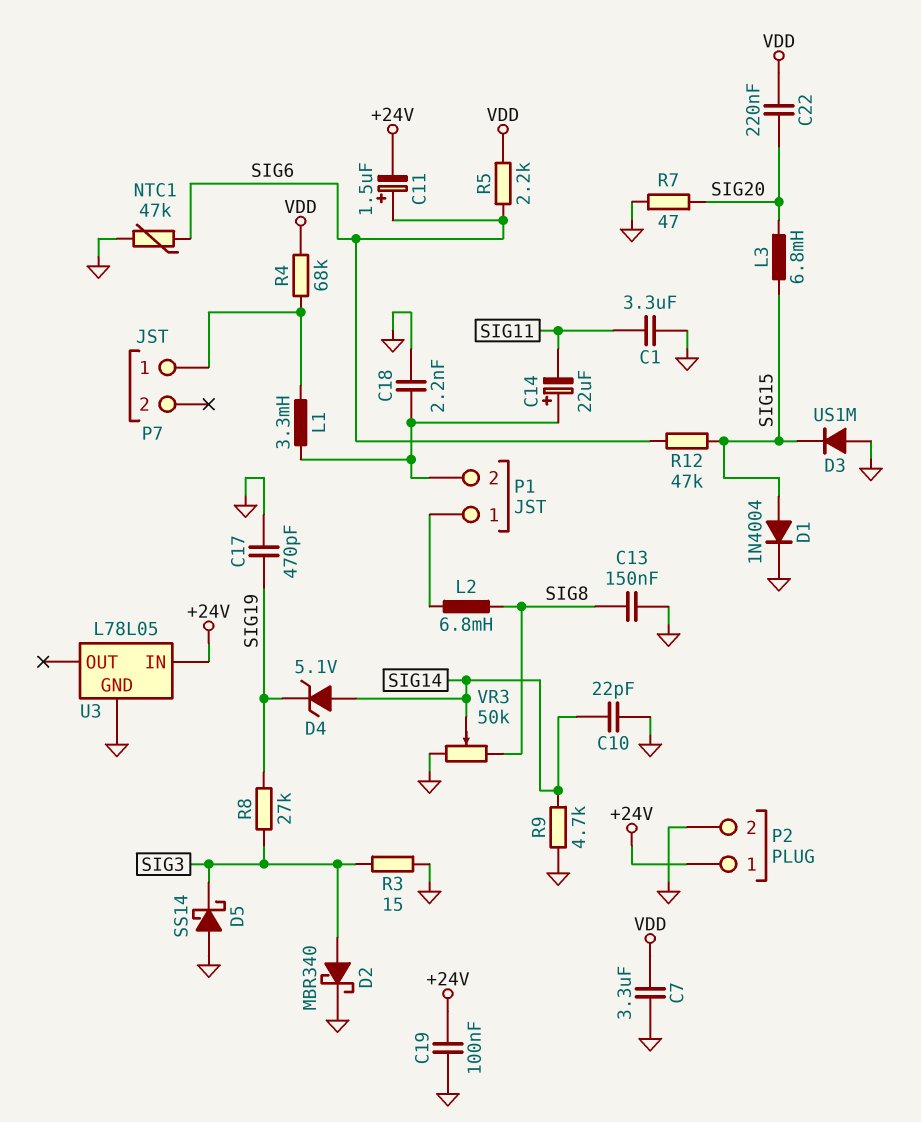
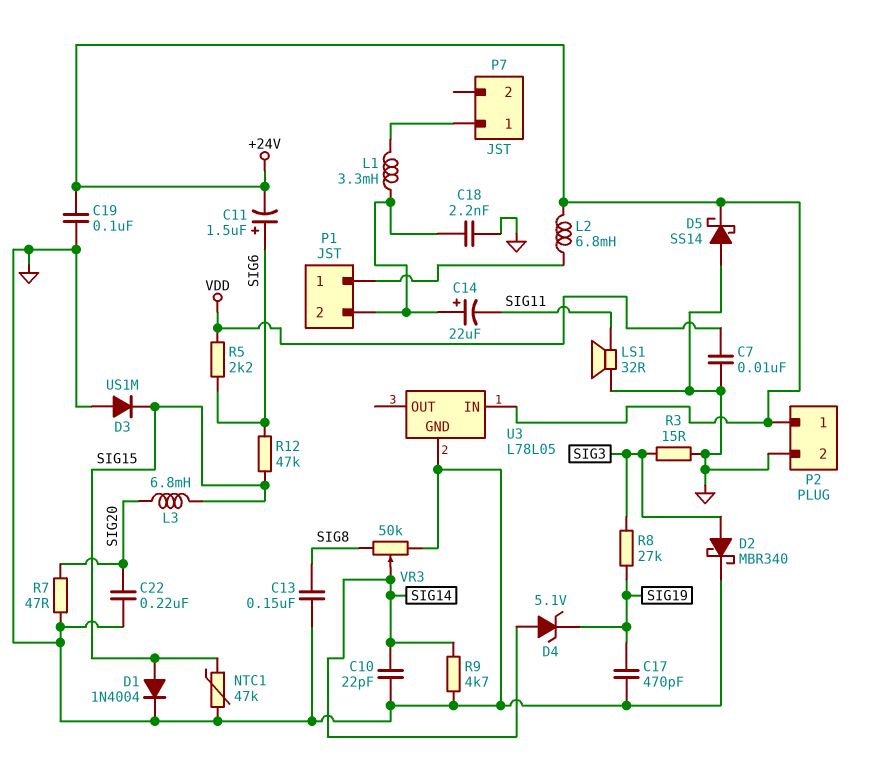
C1: 3.3uF (GND, SIG11) -> none
C7: 3.3uF (GND, VDD) -> 10nF (GND, VDD)
C22: 220nF (SIG20, VDD) -> 220nF (GND, SIG20)
D5: schottky SS14 (A GND, K SIG3) -> schottky SS14 (A GND, K +24V)
L2: 6.8mH (P1/1, SIG8) -> 6.8mH (+24V, P1/1)
LS1: none -> speaker 32R (GND, SIG11)
NTC1: 47k (GND, SIG6) -> 47k (GND, SIG15)
R4: 68k (P7/1, VDD) -> none

